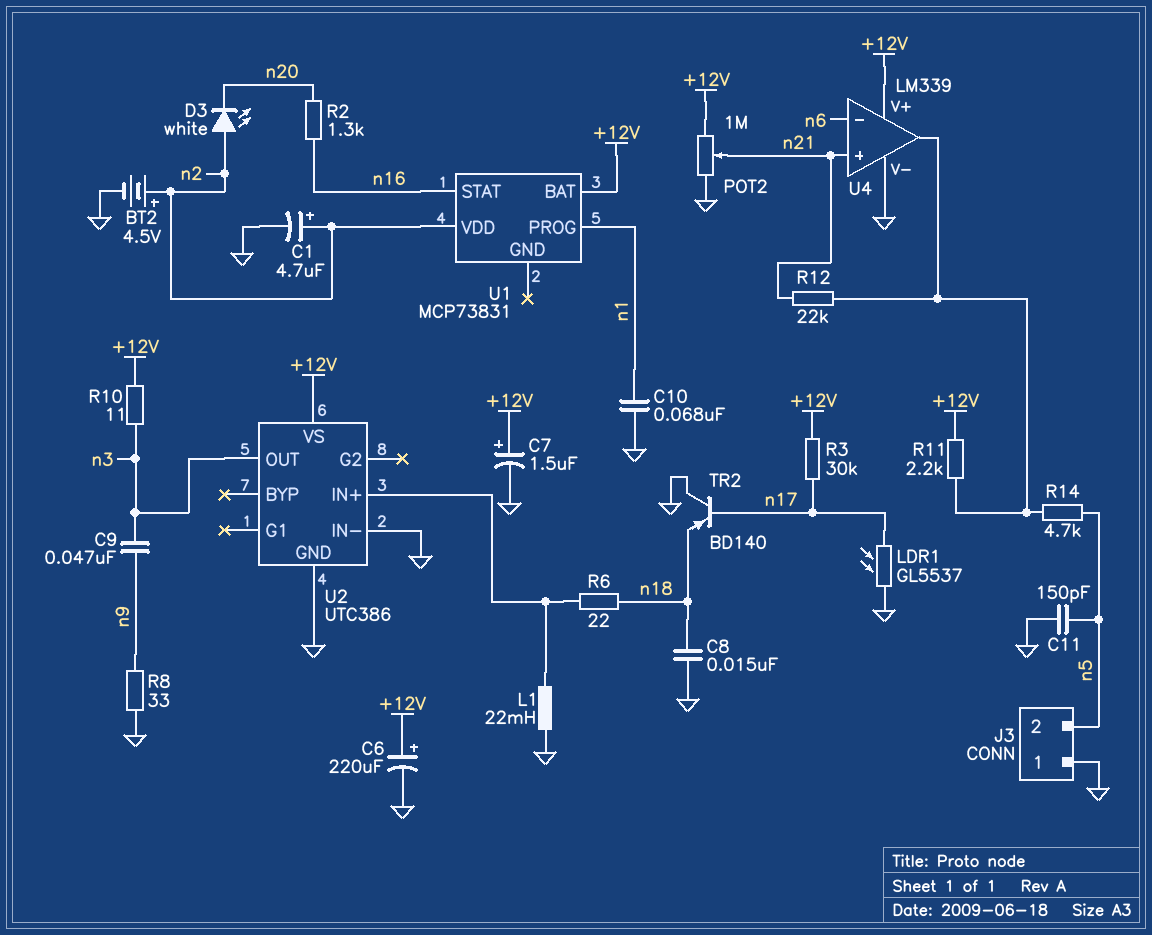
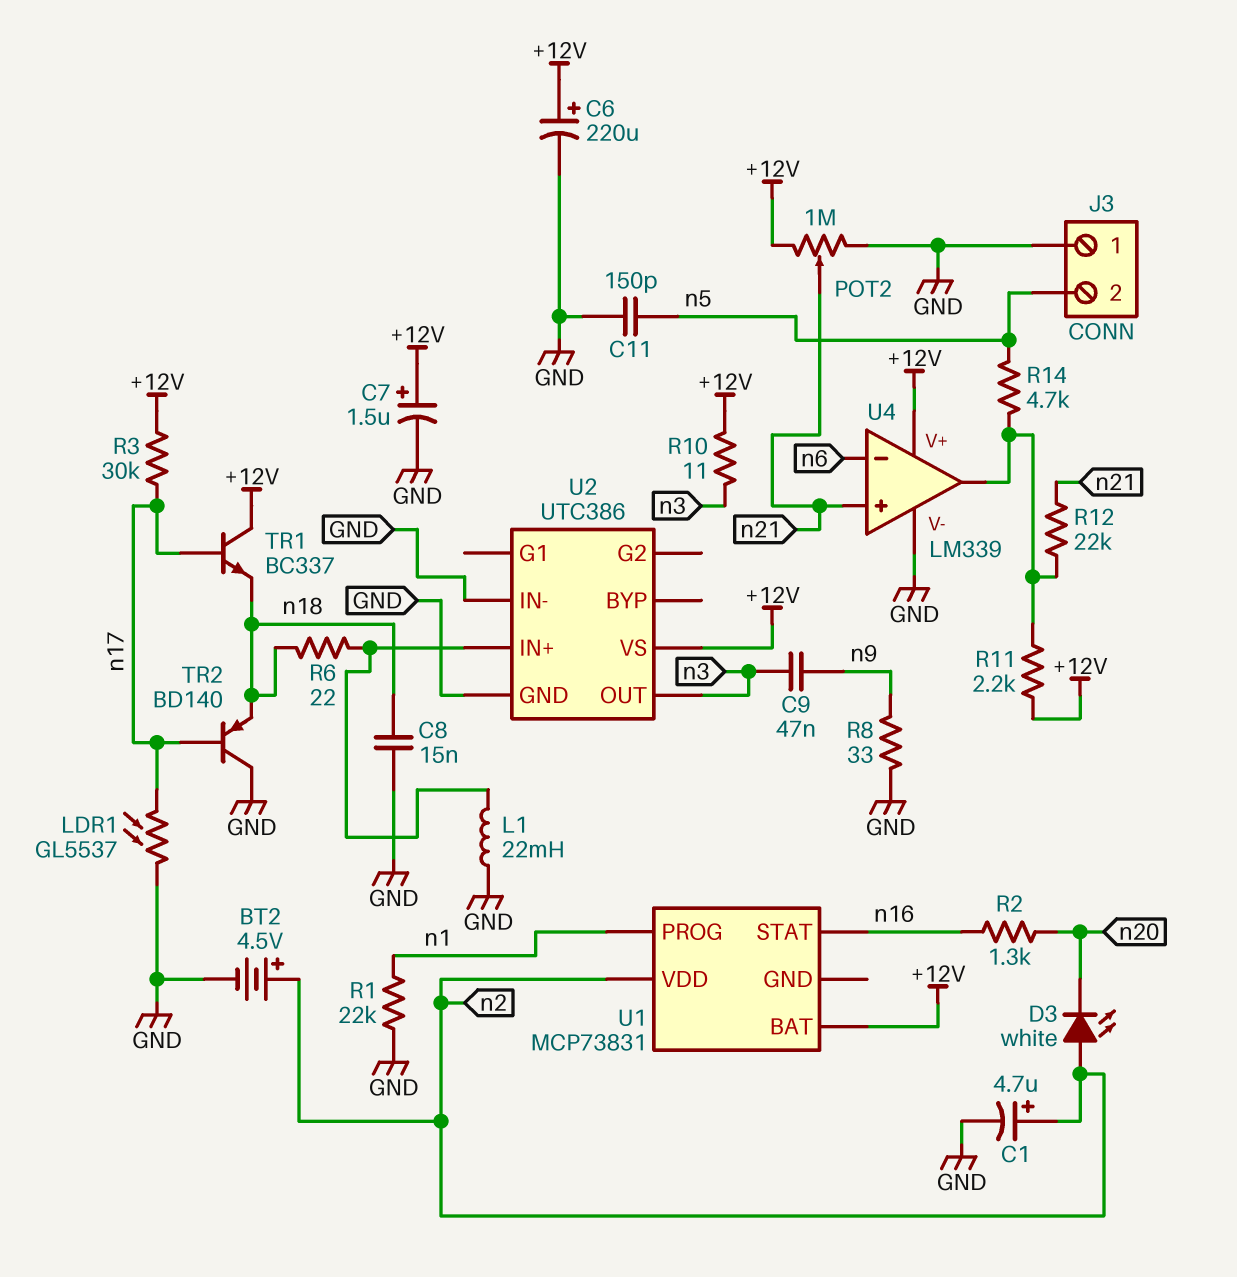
C10: 68nF (GND, n1) -> none
R1: none -> 22k (GND, n1)
TR1: none -> NPN BC337 (B n17, C +12V, E n18)

